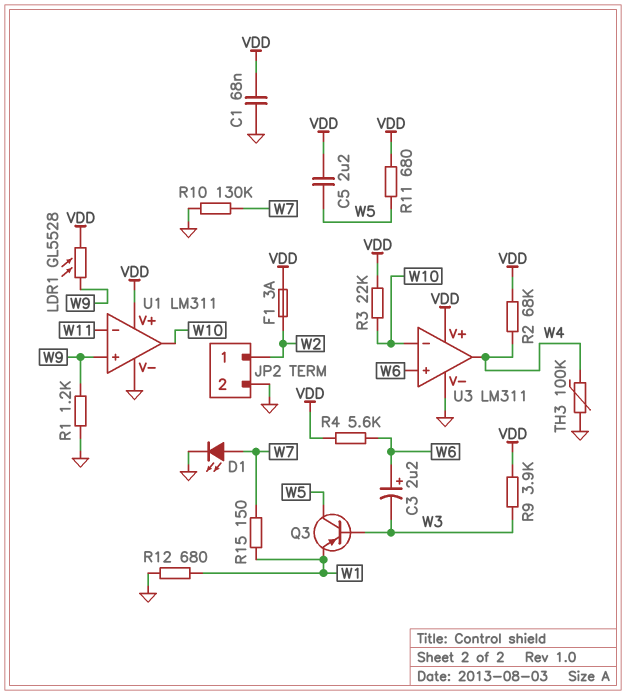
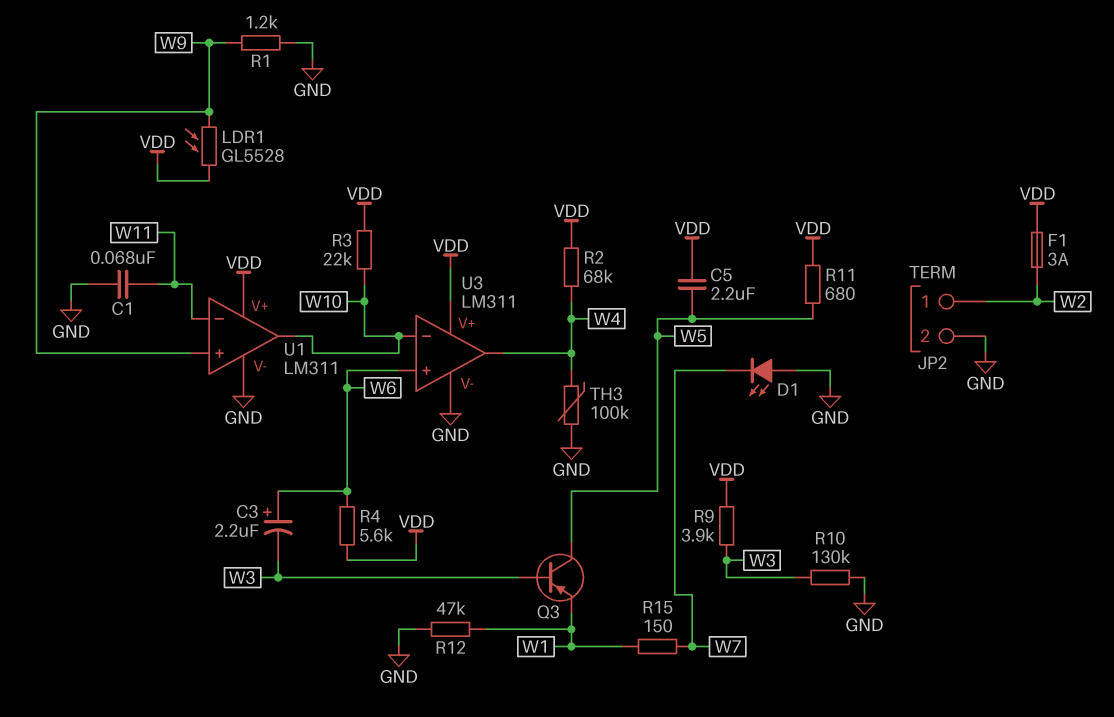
C1: 68nF (GND, VDD) -> 68nF (GND, W11)
D1: LED (A W7, K GND) -> LED (A GND, K W7)
R10: 130k (GND, W7) -> 130k (GND, W3)
R12: 680 (GND, W1) -> 47k (GND, W1)

